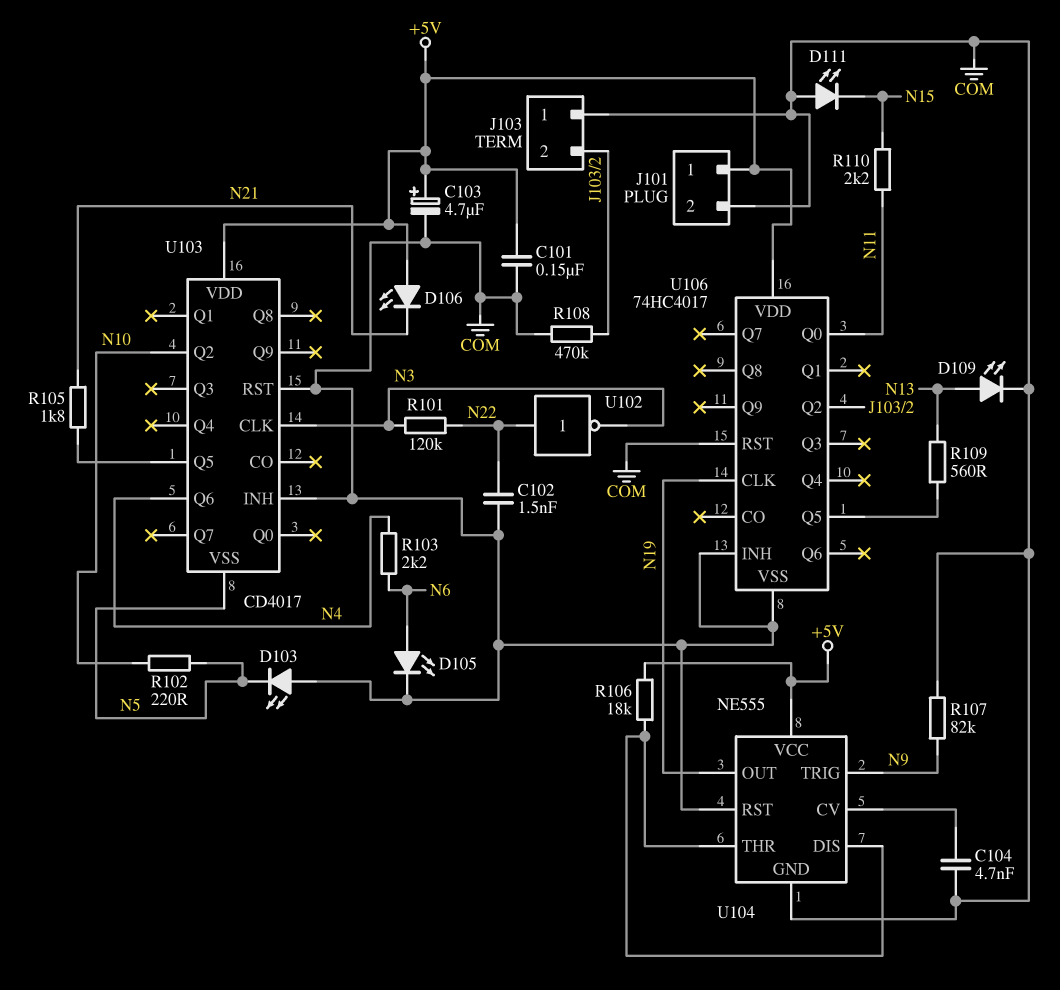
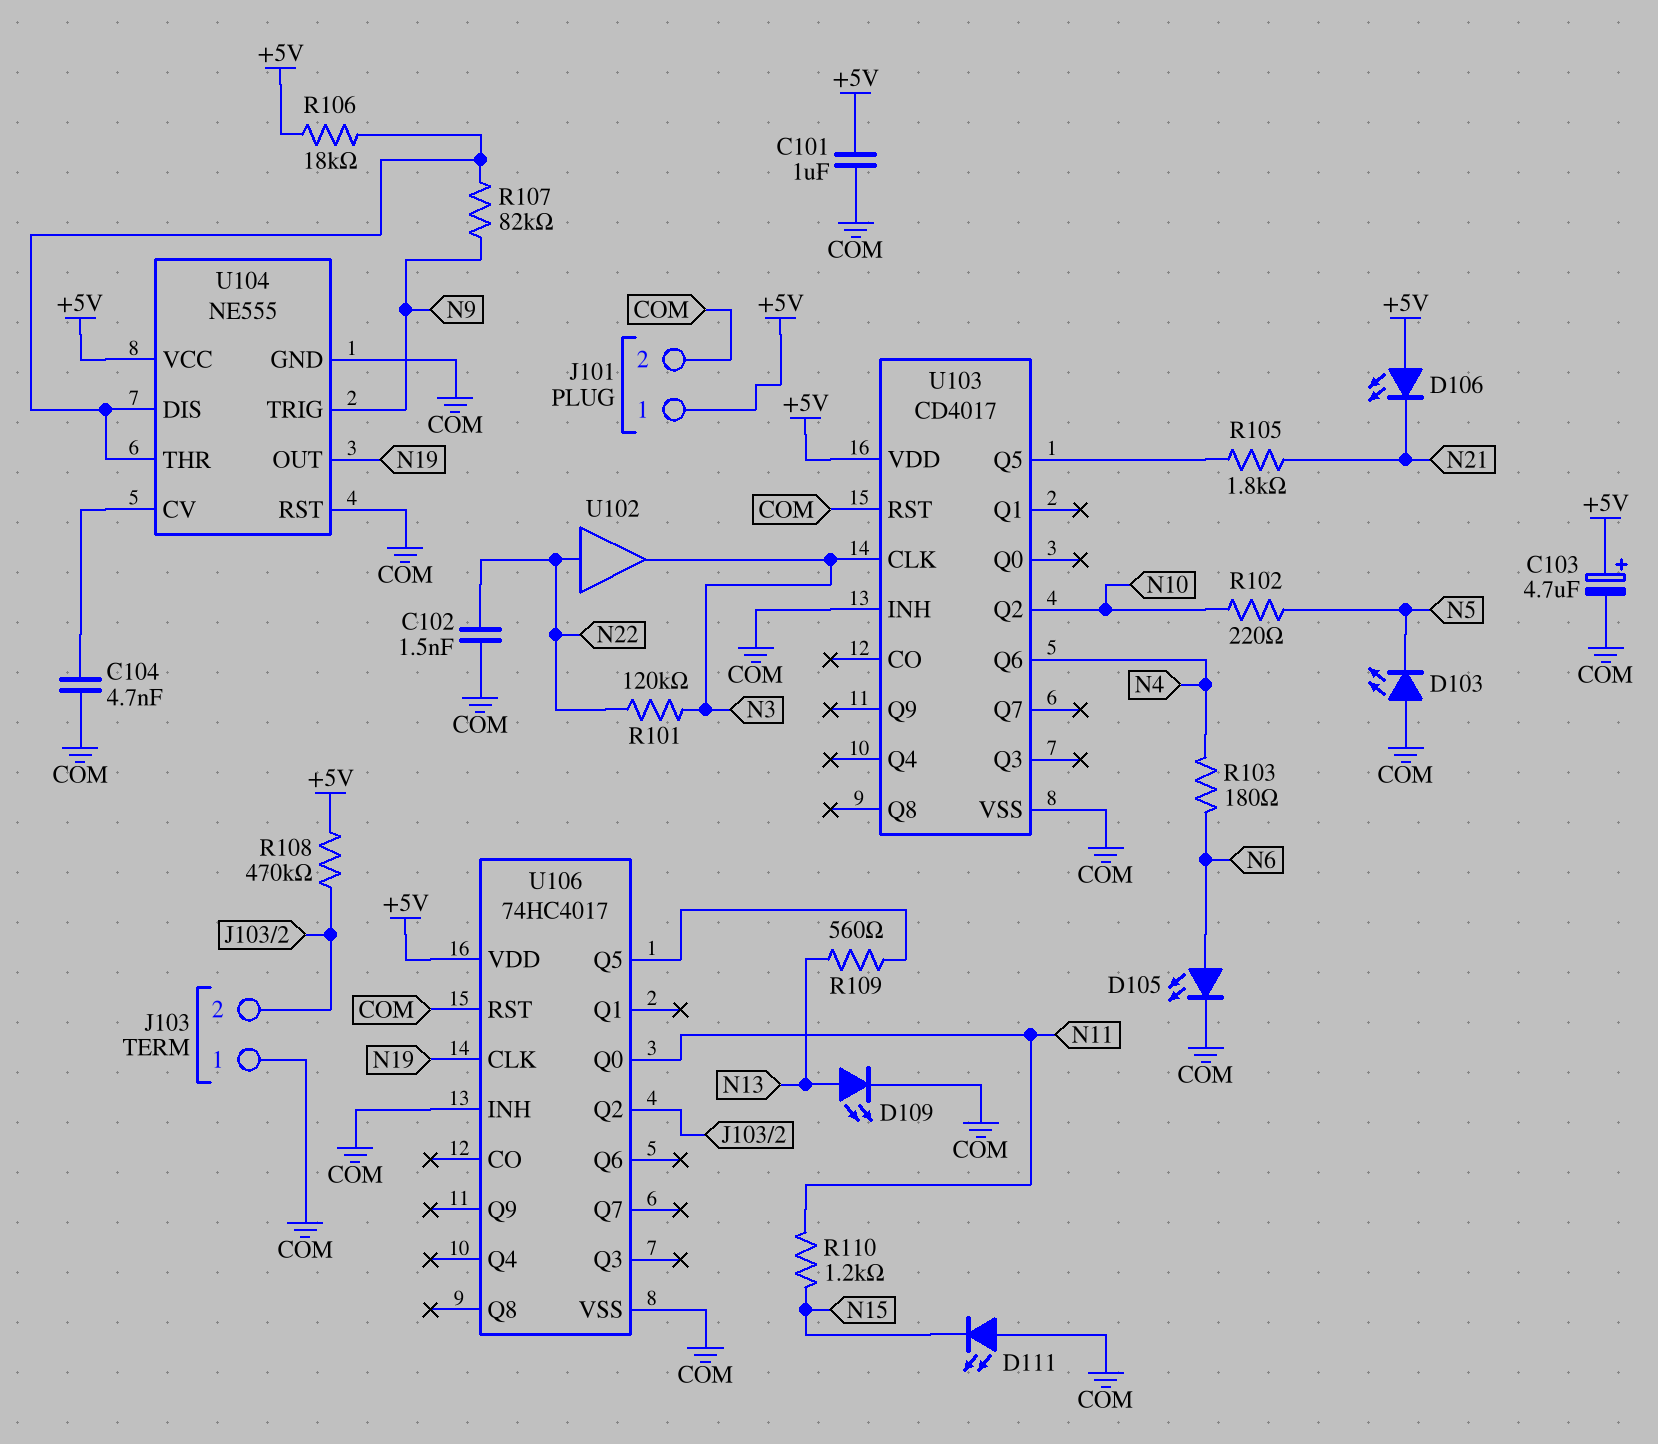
C101: 150nF (+5V, COM) -> 1uF (+5V, COM)
R103: 2.2k (N4, N6) -> 180 (N4, N6)
R107: 82k (COM, N9) -> 82k (N9, U104/DIS)
R108: 470k (COM, J103/2) -> 470k (+5V, J103/2)
R110: 2.2k (N11, N15) -> 1.2k (N11, N15)
U102: NOT (in N22, out N3) -> buffer (in N22, out N3)
U103 pin VSS: N5 -> COM

